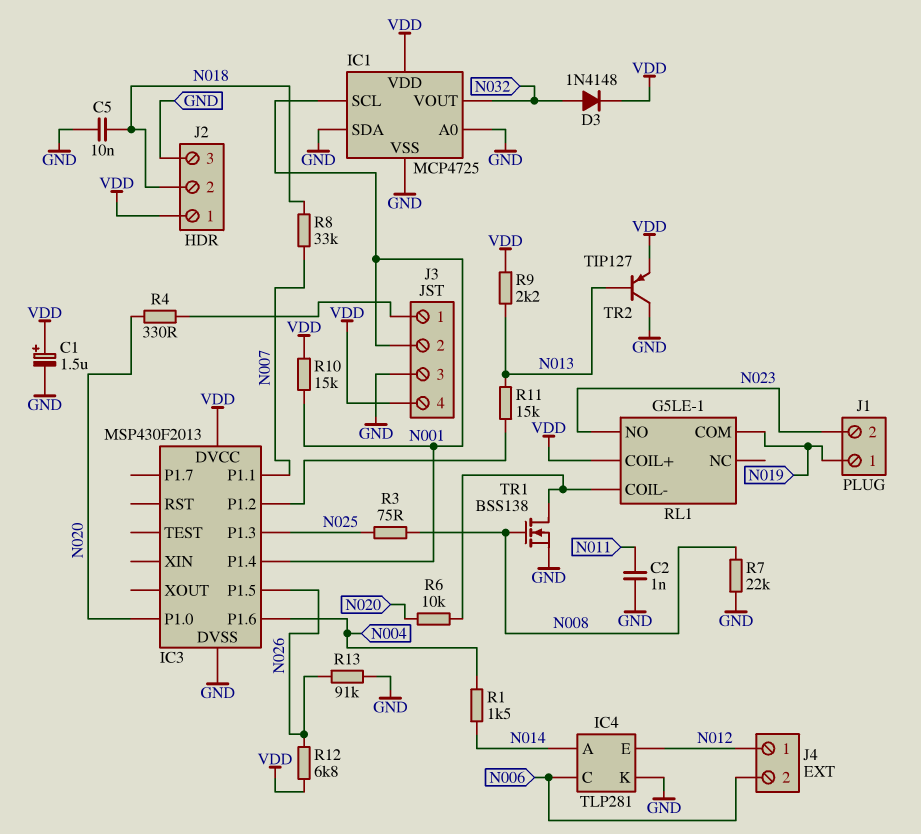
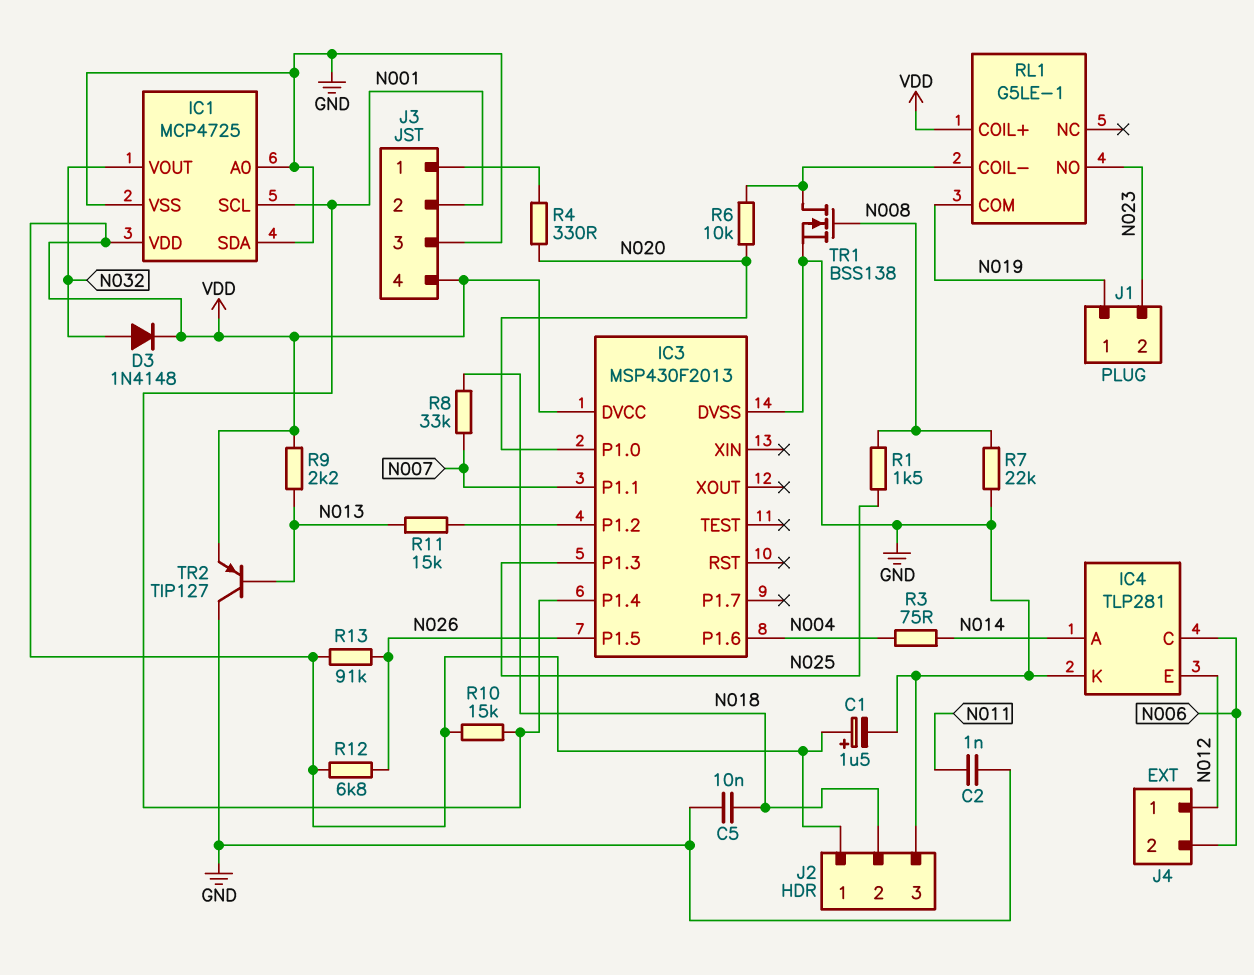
R1: 1.5k (N004, N014) -> 1.5k (N008, N025)
R3: 75 (N008, N025) -> 75 (N004, N014)
R13: 91k (GND, N026) -> 91k (N026, VDD)

